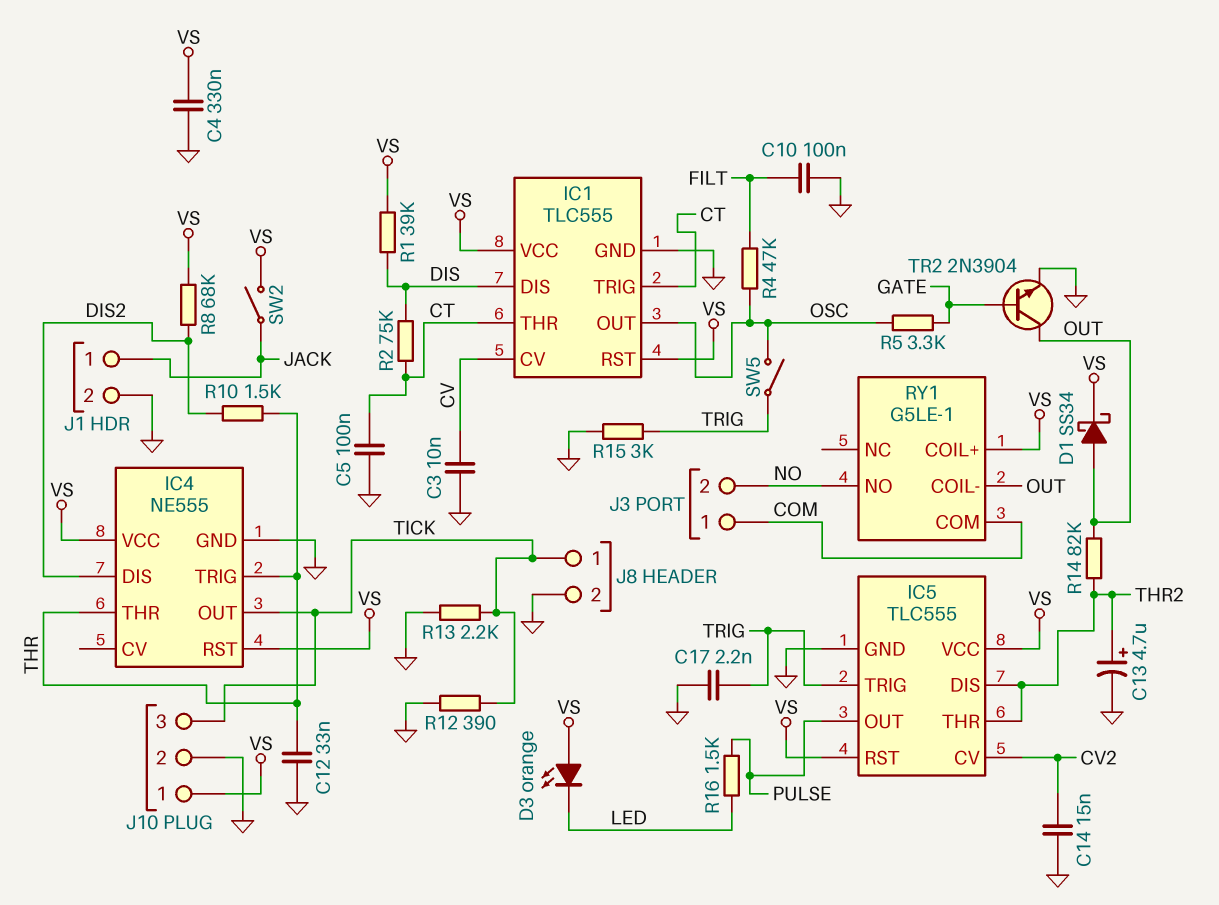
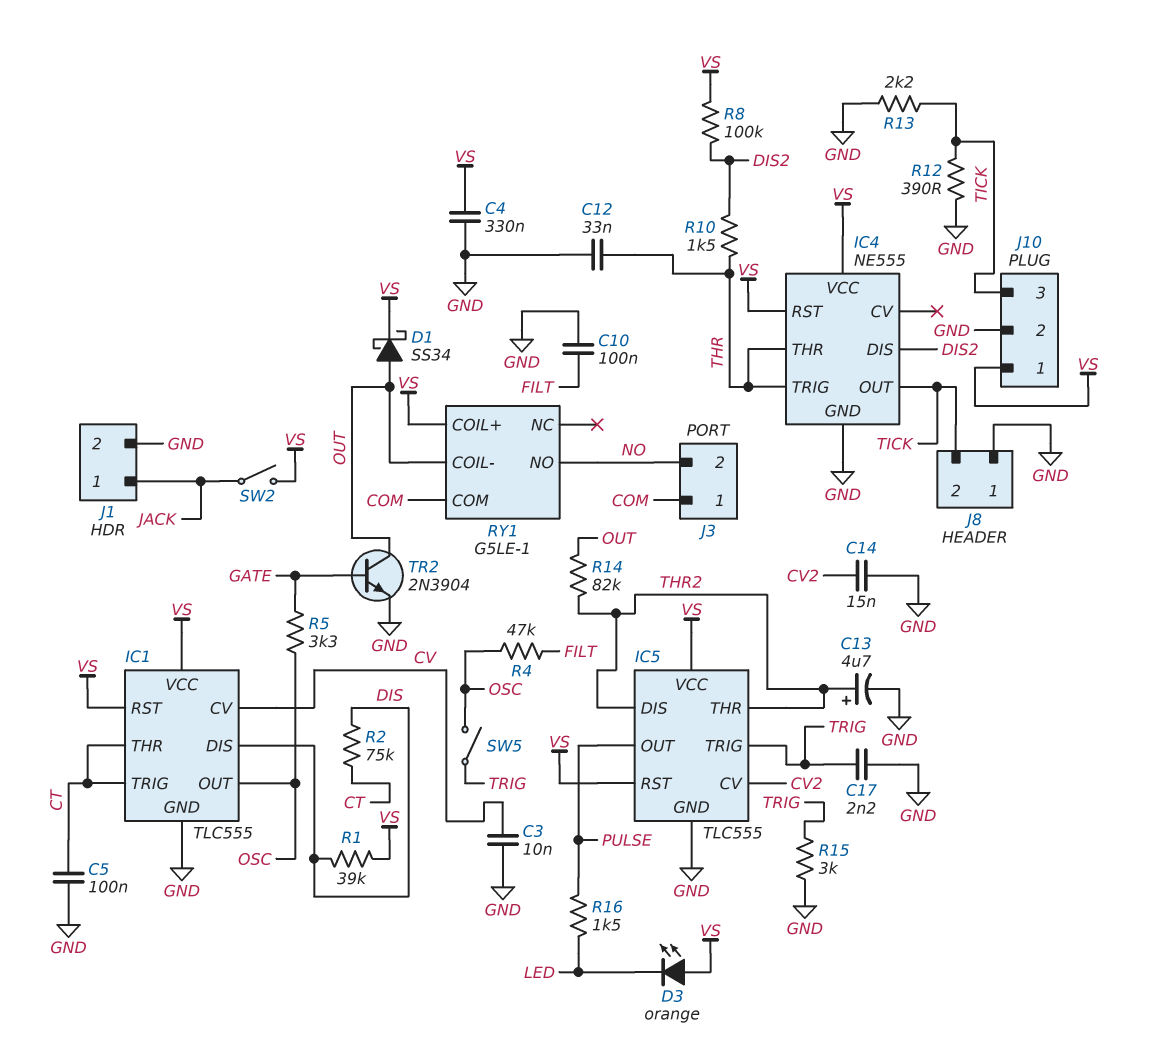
J8 pin 1: TICK -> GND
J8 pin 2: GND -> TICK
R8: 68k (DIS2, VS) -> 100k (DIS2, VS)

